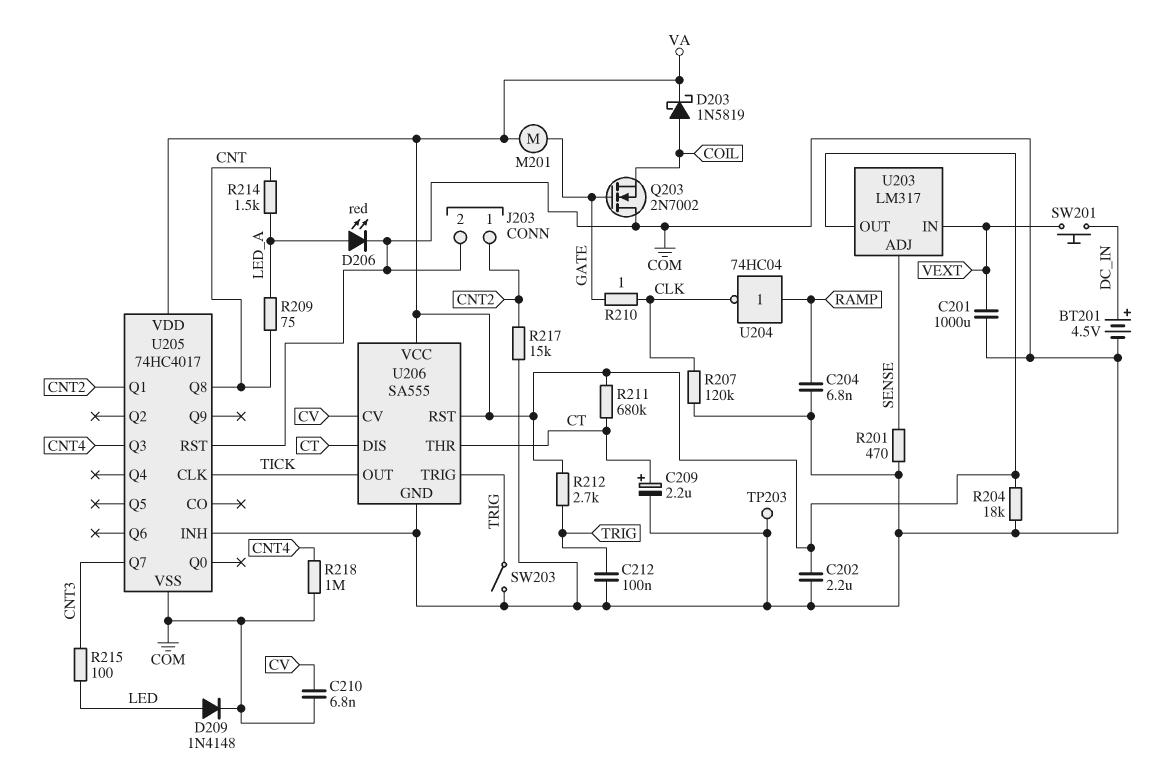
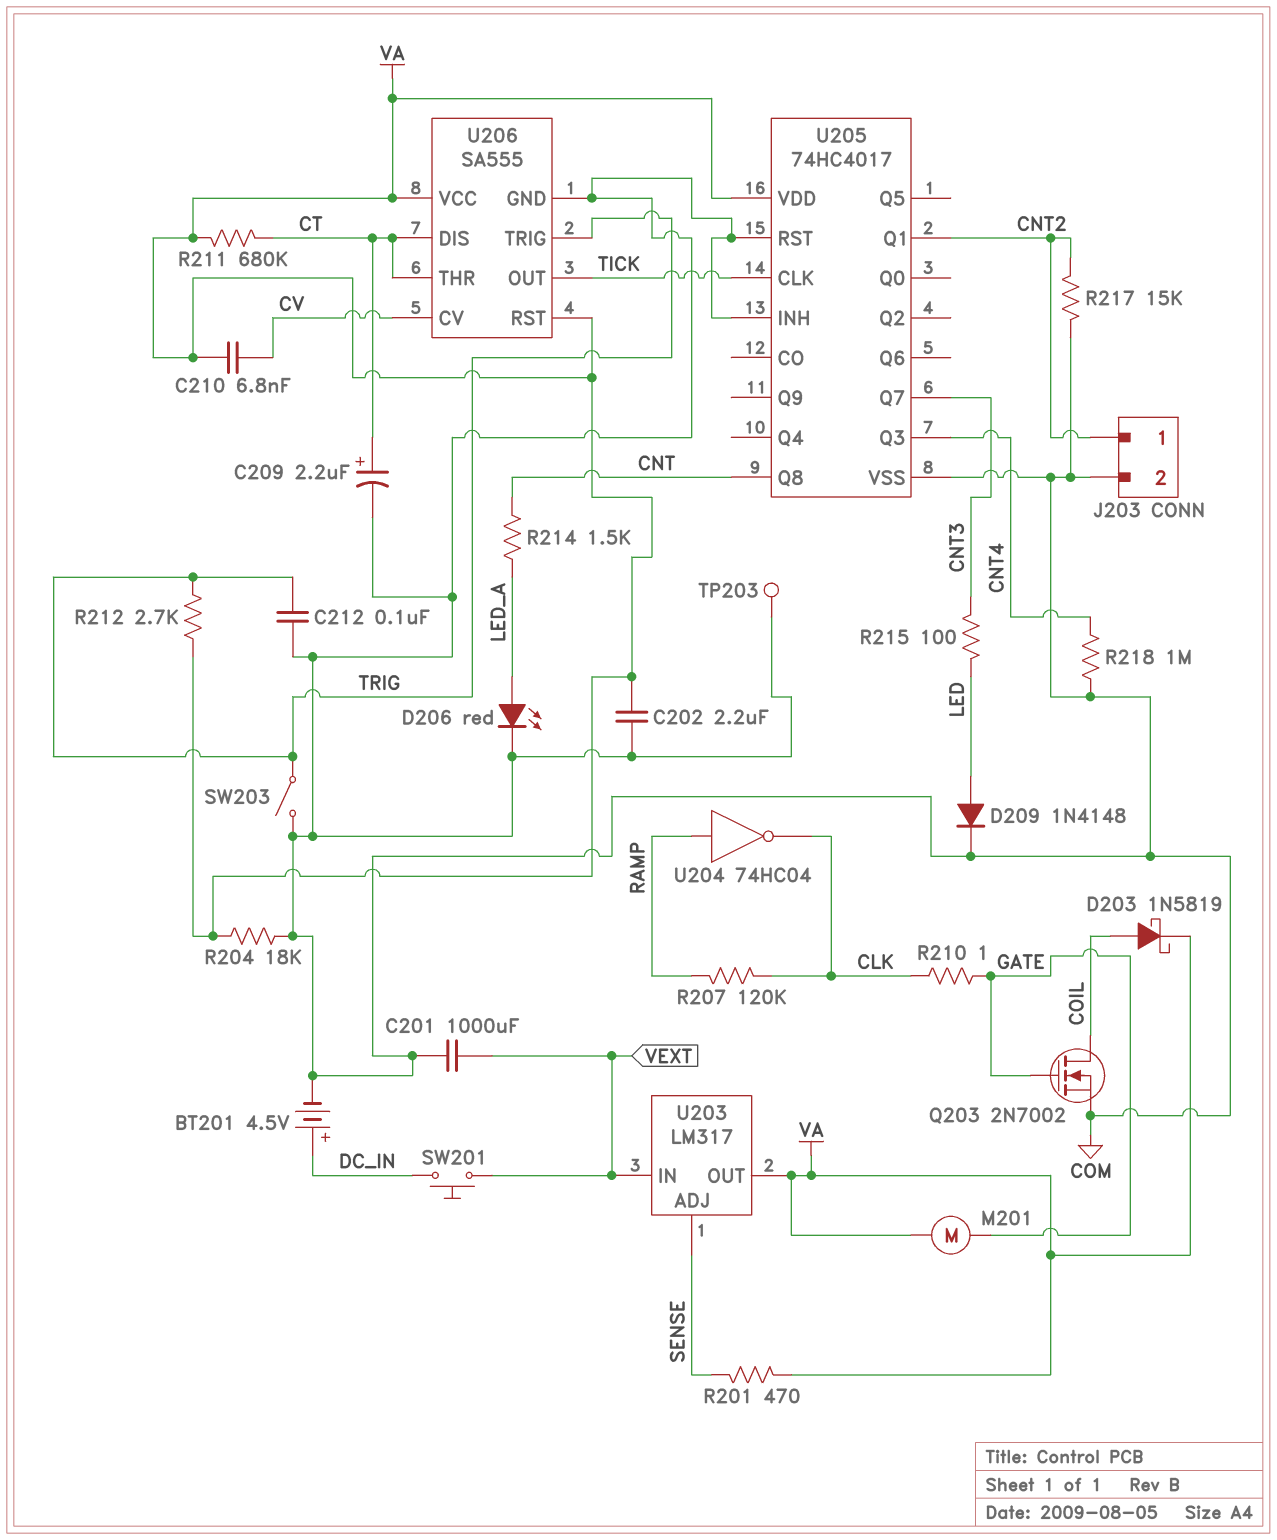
C204: 6.8nF (COM, RAMP) -> none
C210: 6.8nF (COM, CV) -> 6.8nF (CV, VA)
Q203: NMOS 2N7002 (G GATE, D COM, S COIL) -> NMOS 2N7002 (G GATE, D COIL, S COM)
R201: 470 (COM, SENSE) -> 470 (SENSE, VA)
R207: 120k (CLK, COM) -> 120k (CLK, RAMP)
R209: 75 (CNT, LED_A) -> none

